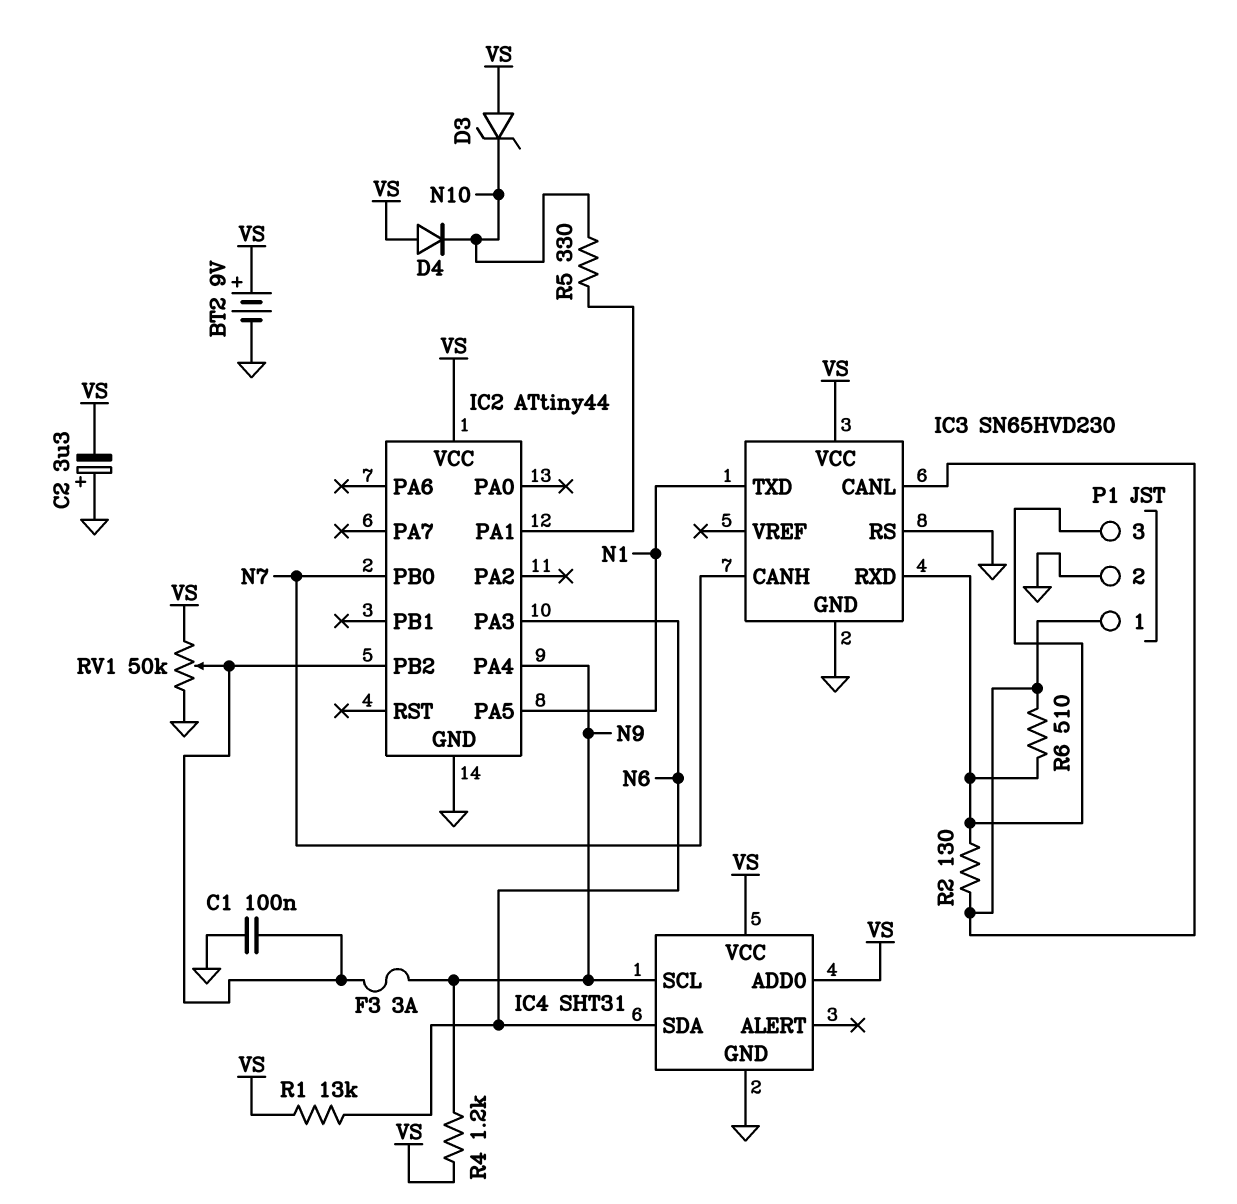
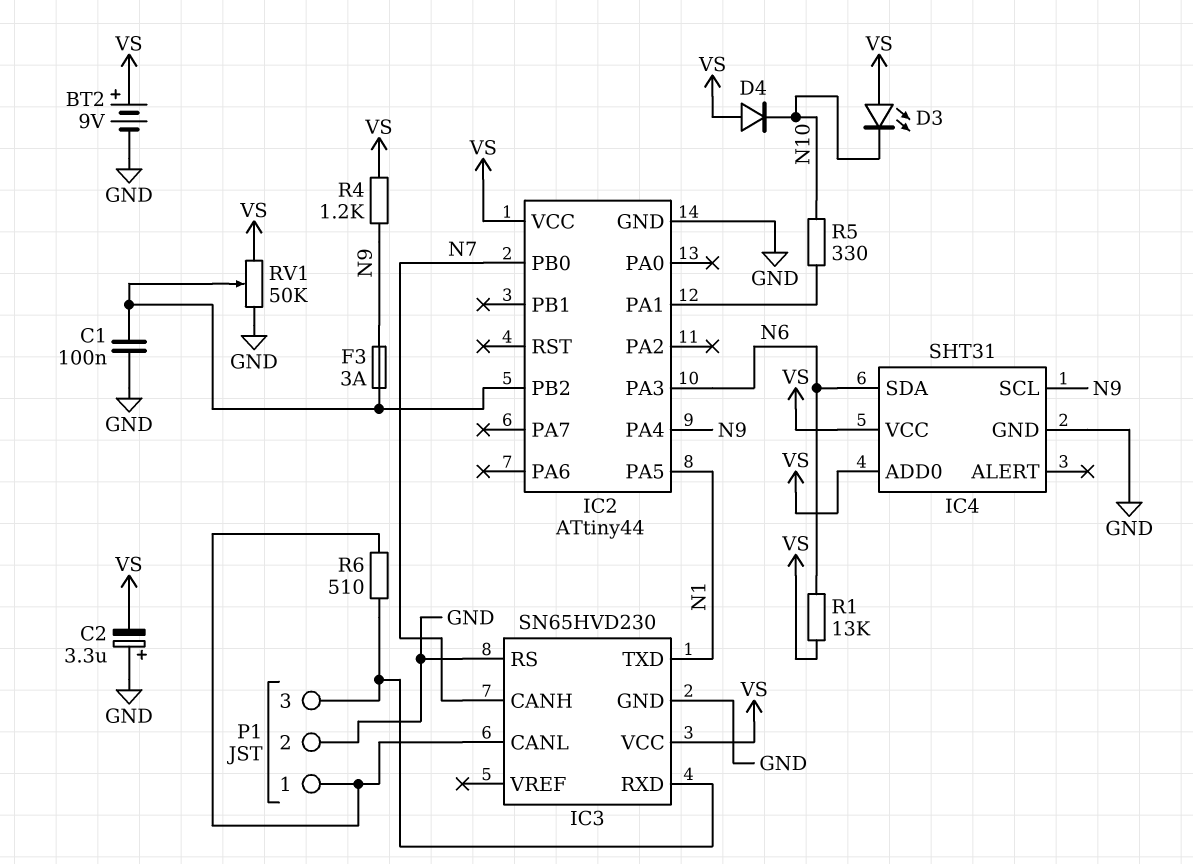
D3: zener (A VS, K N10) -> LED (A VS, K N10)
R2: 130 (IC3/CANL, IC3/RXD) -> none

